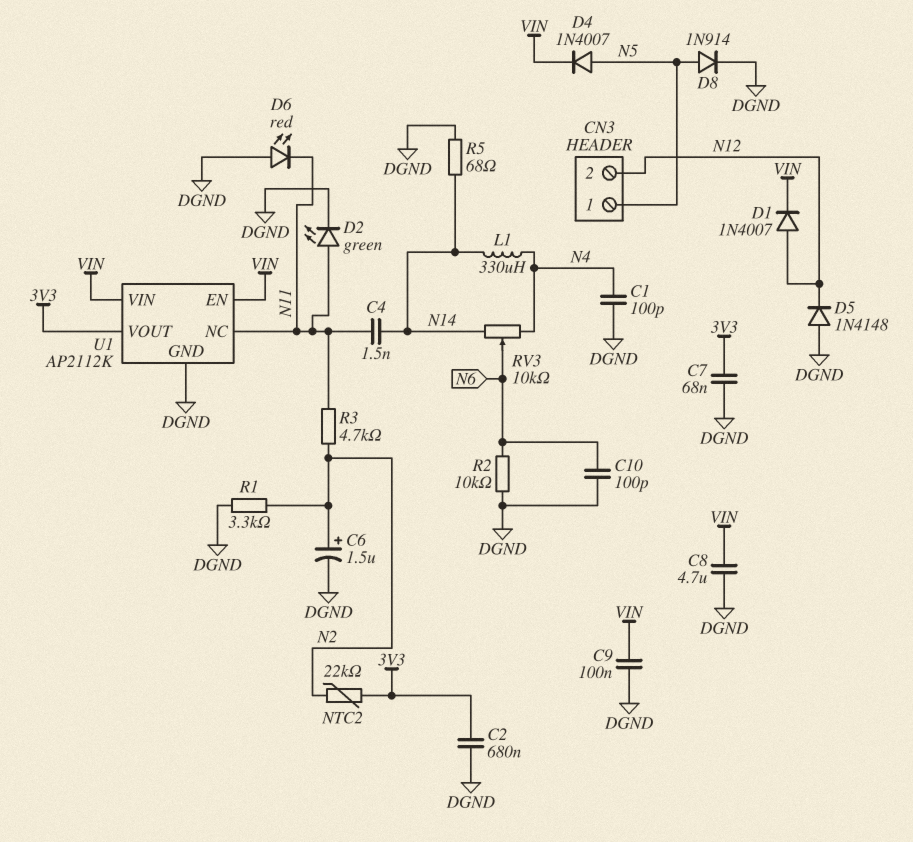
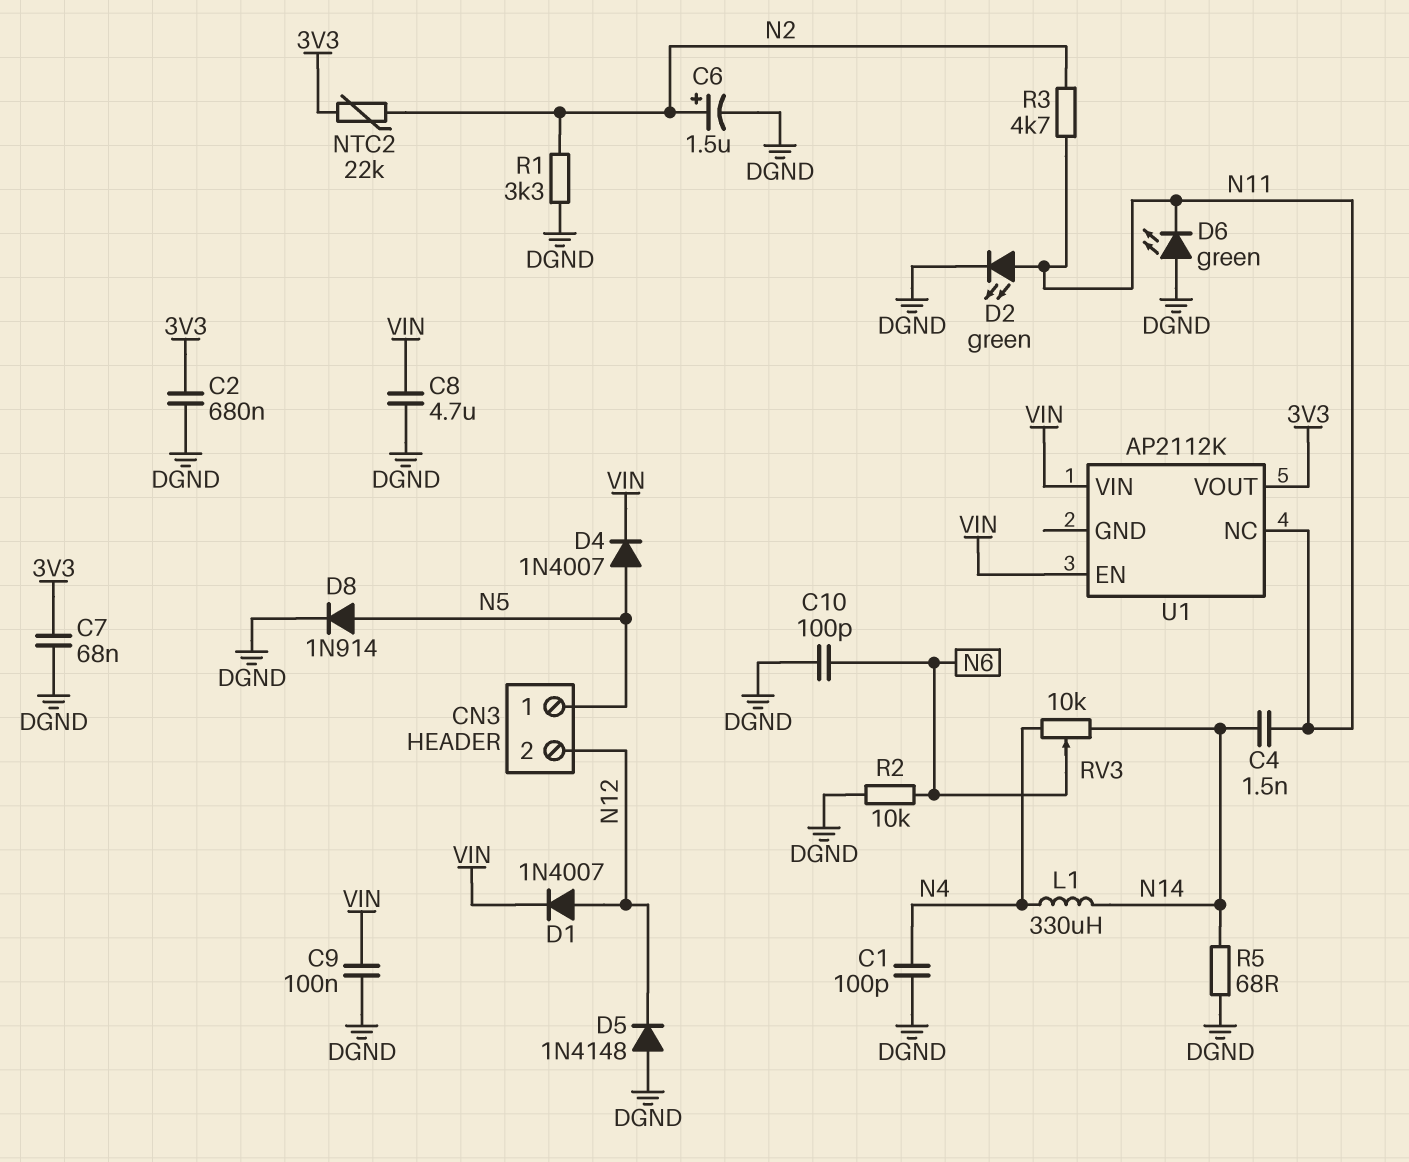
D6: LED red (A DGND, K N11) -> LED green (A DGND, K N11)
U1 pin GND: DGND -> none

